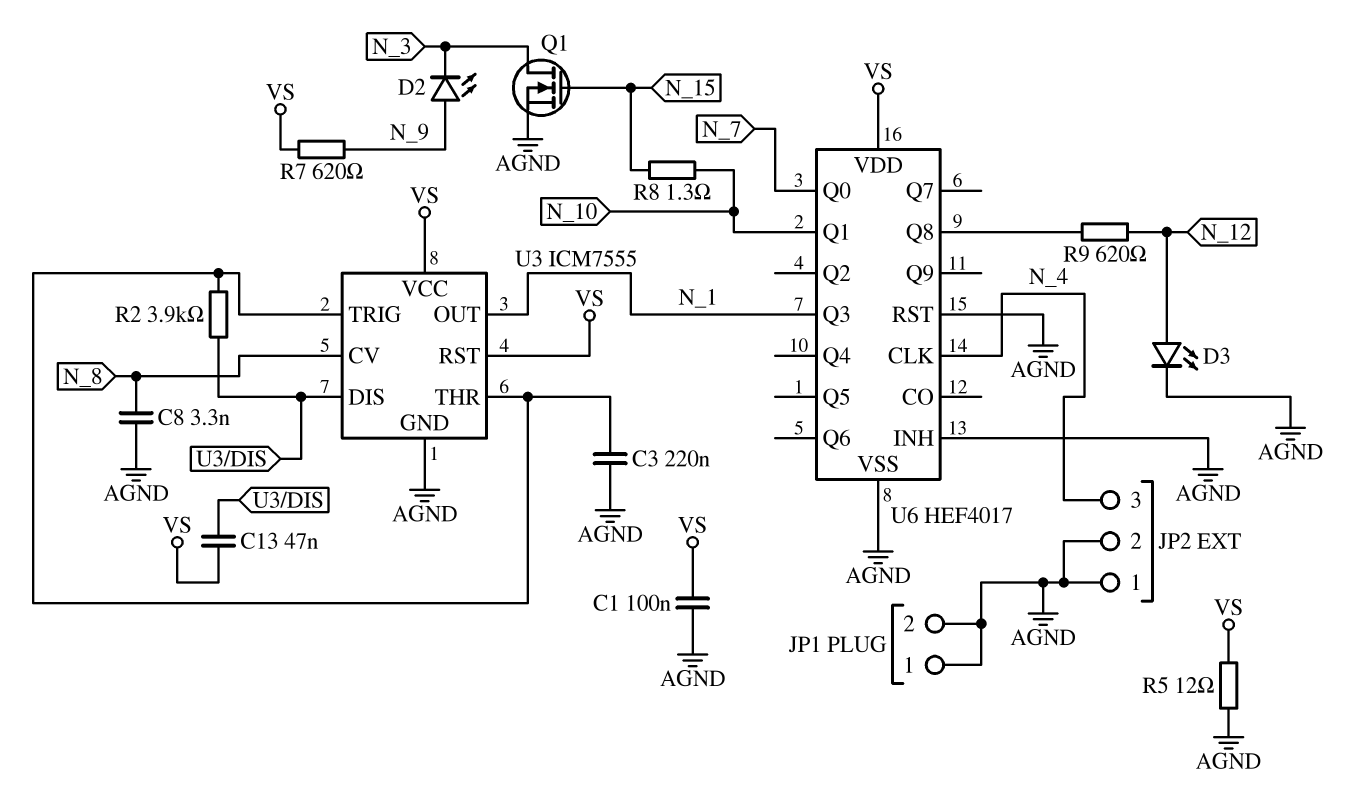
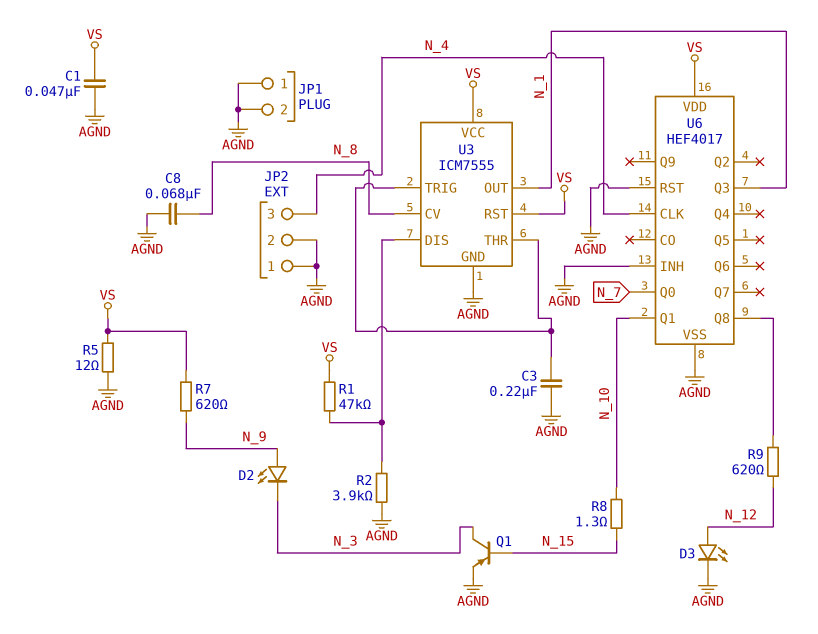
C1: 100nF (AGND, VS) -> 47nF (AGND, VS)
C8: 3.3nF (AGND, N_8) -> 68nF (AGND, N_8)
C13: 47nF (U3/DIS, VS) -> none
Q1: NMOS (G N_15, D N_3, S AGND) -> PNP (B N_15, C N_3, E AGND)
R1: none -> 47k (U3/DIS, VS)
R2: 3.9k (U3/DIS, U3/THR) -> 3.9k (AGND, U3/DIS)

